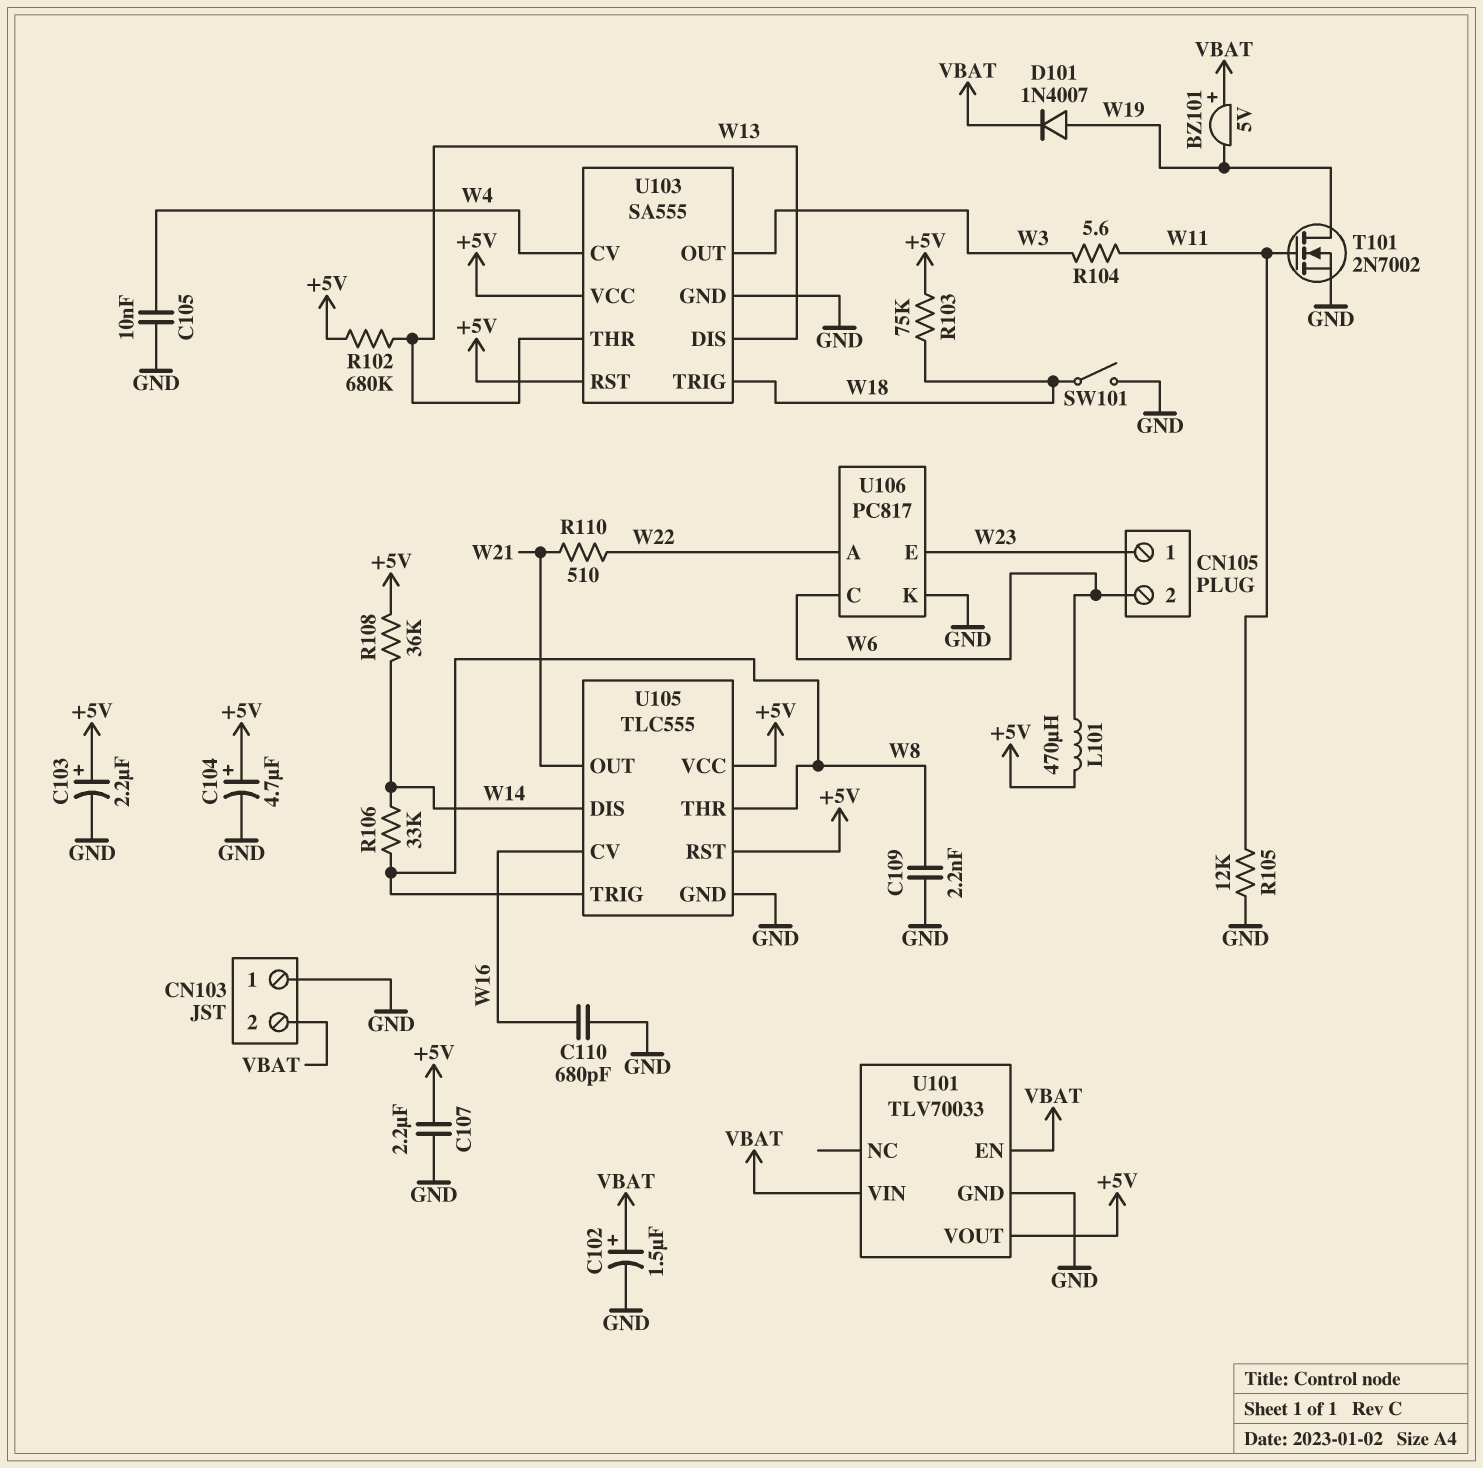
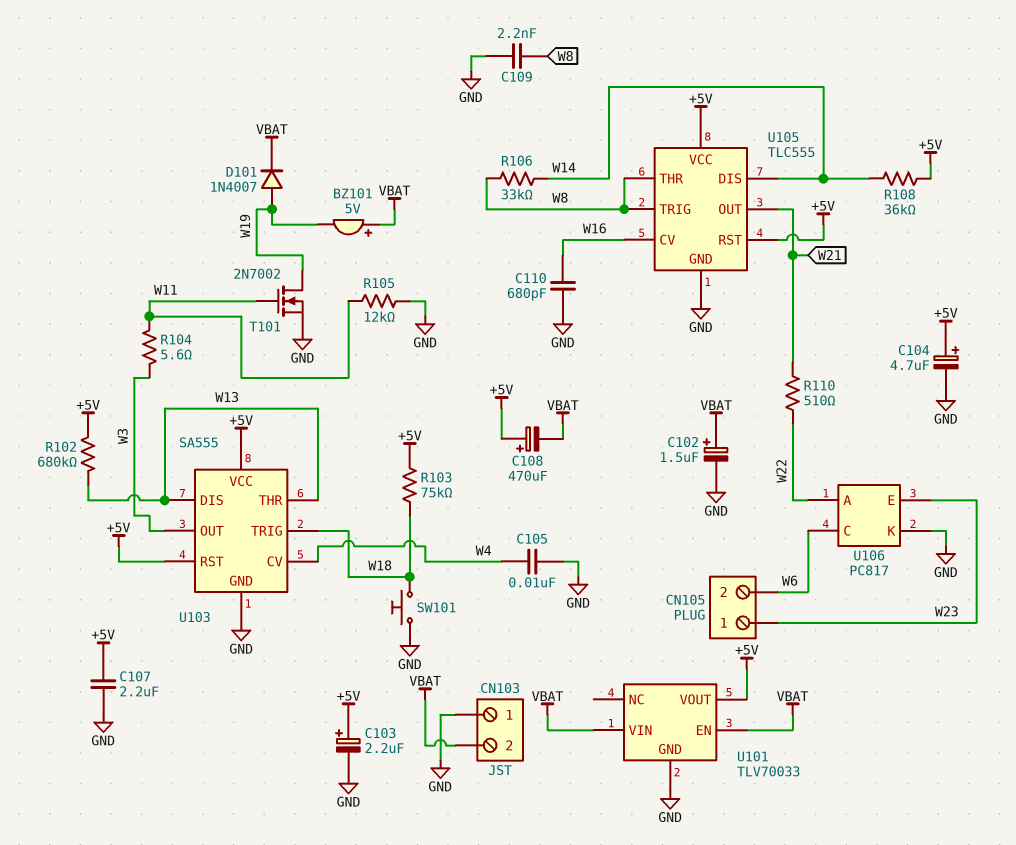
C108: none -> 470uF (plus +5V, minus VBAT)
L101: 470uH (+5V, W6) -> none
SW101: switch (GND, W18) -> button (GND, W18)

